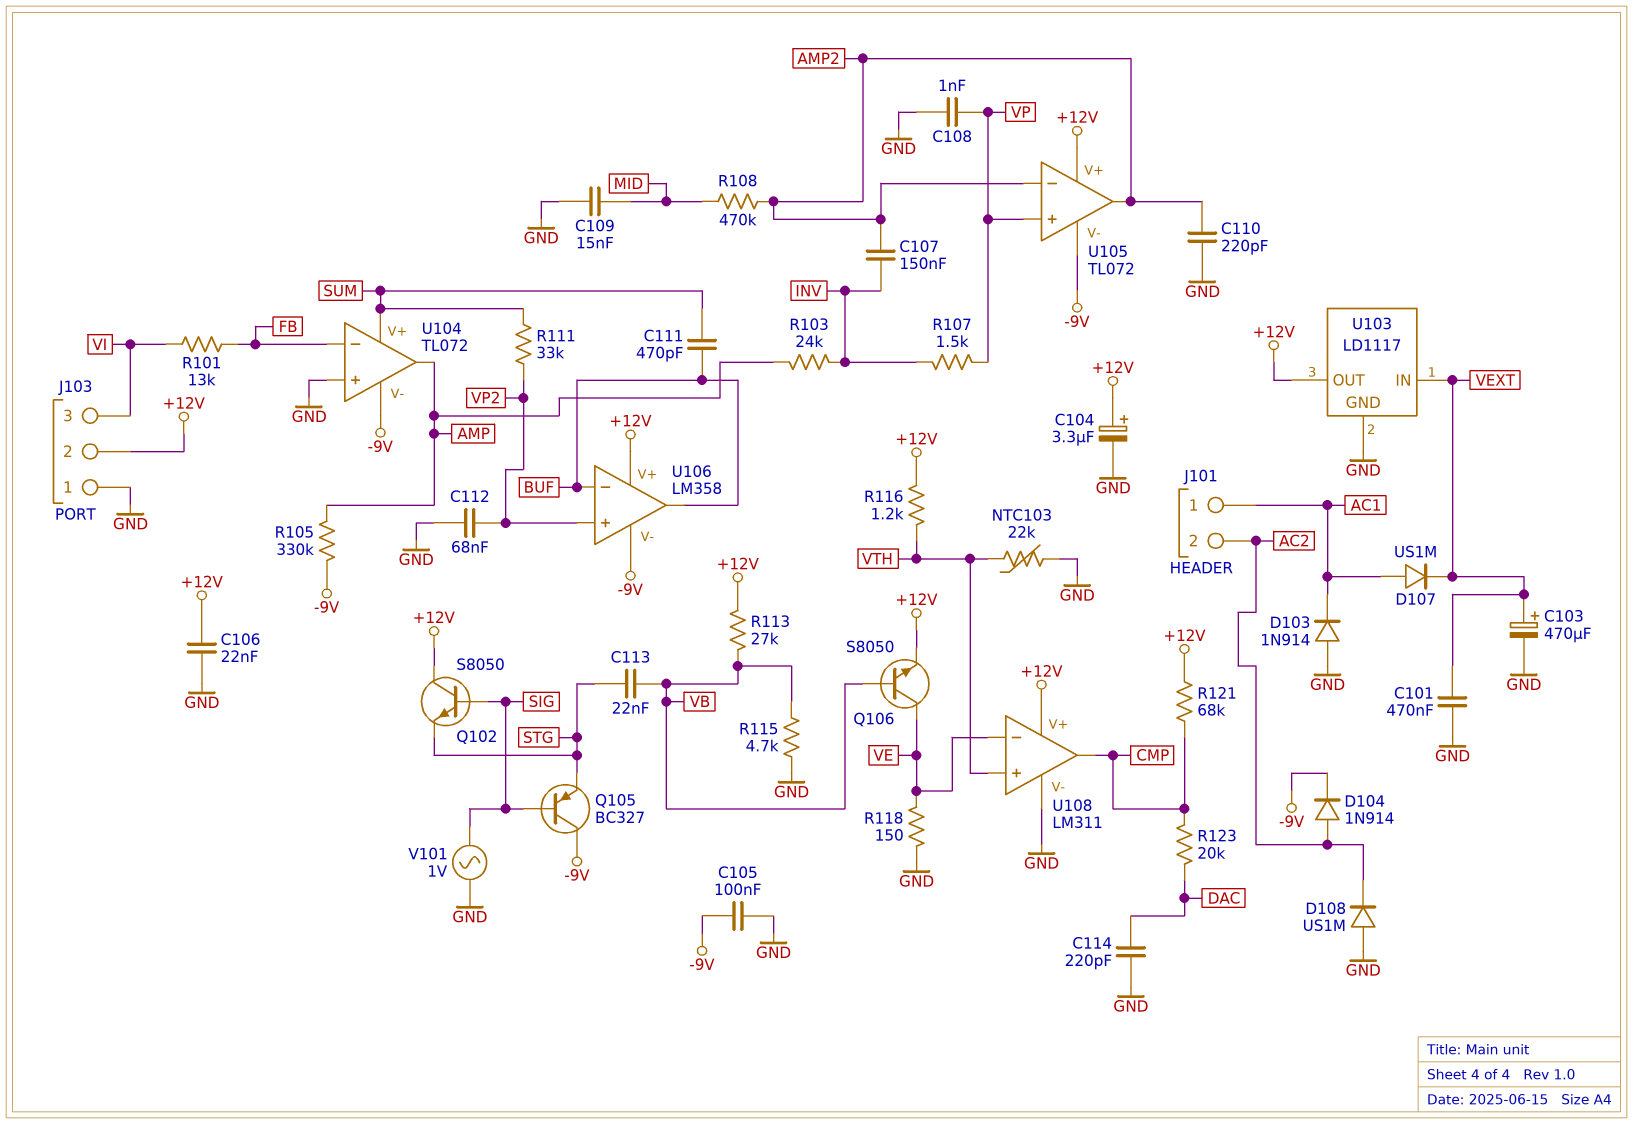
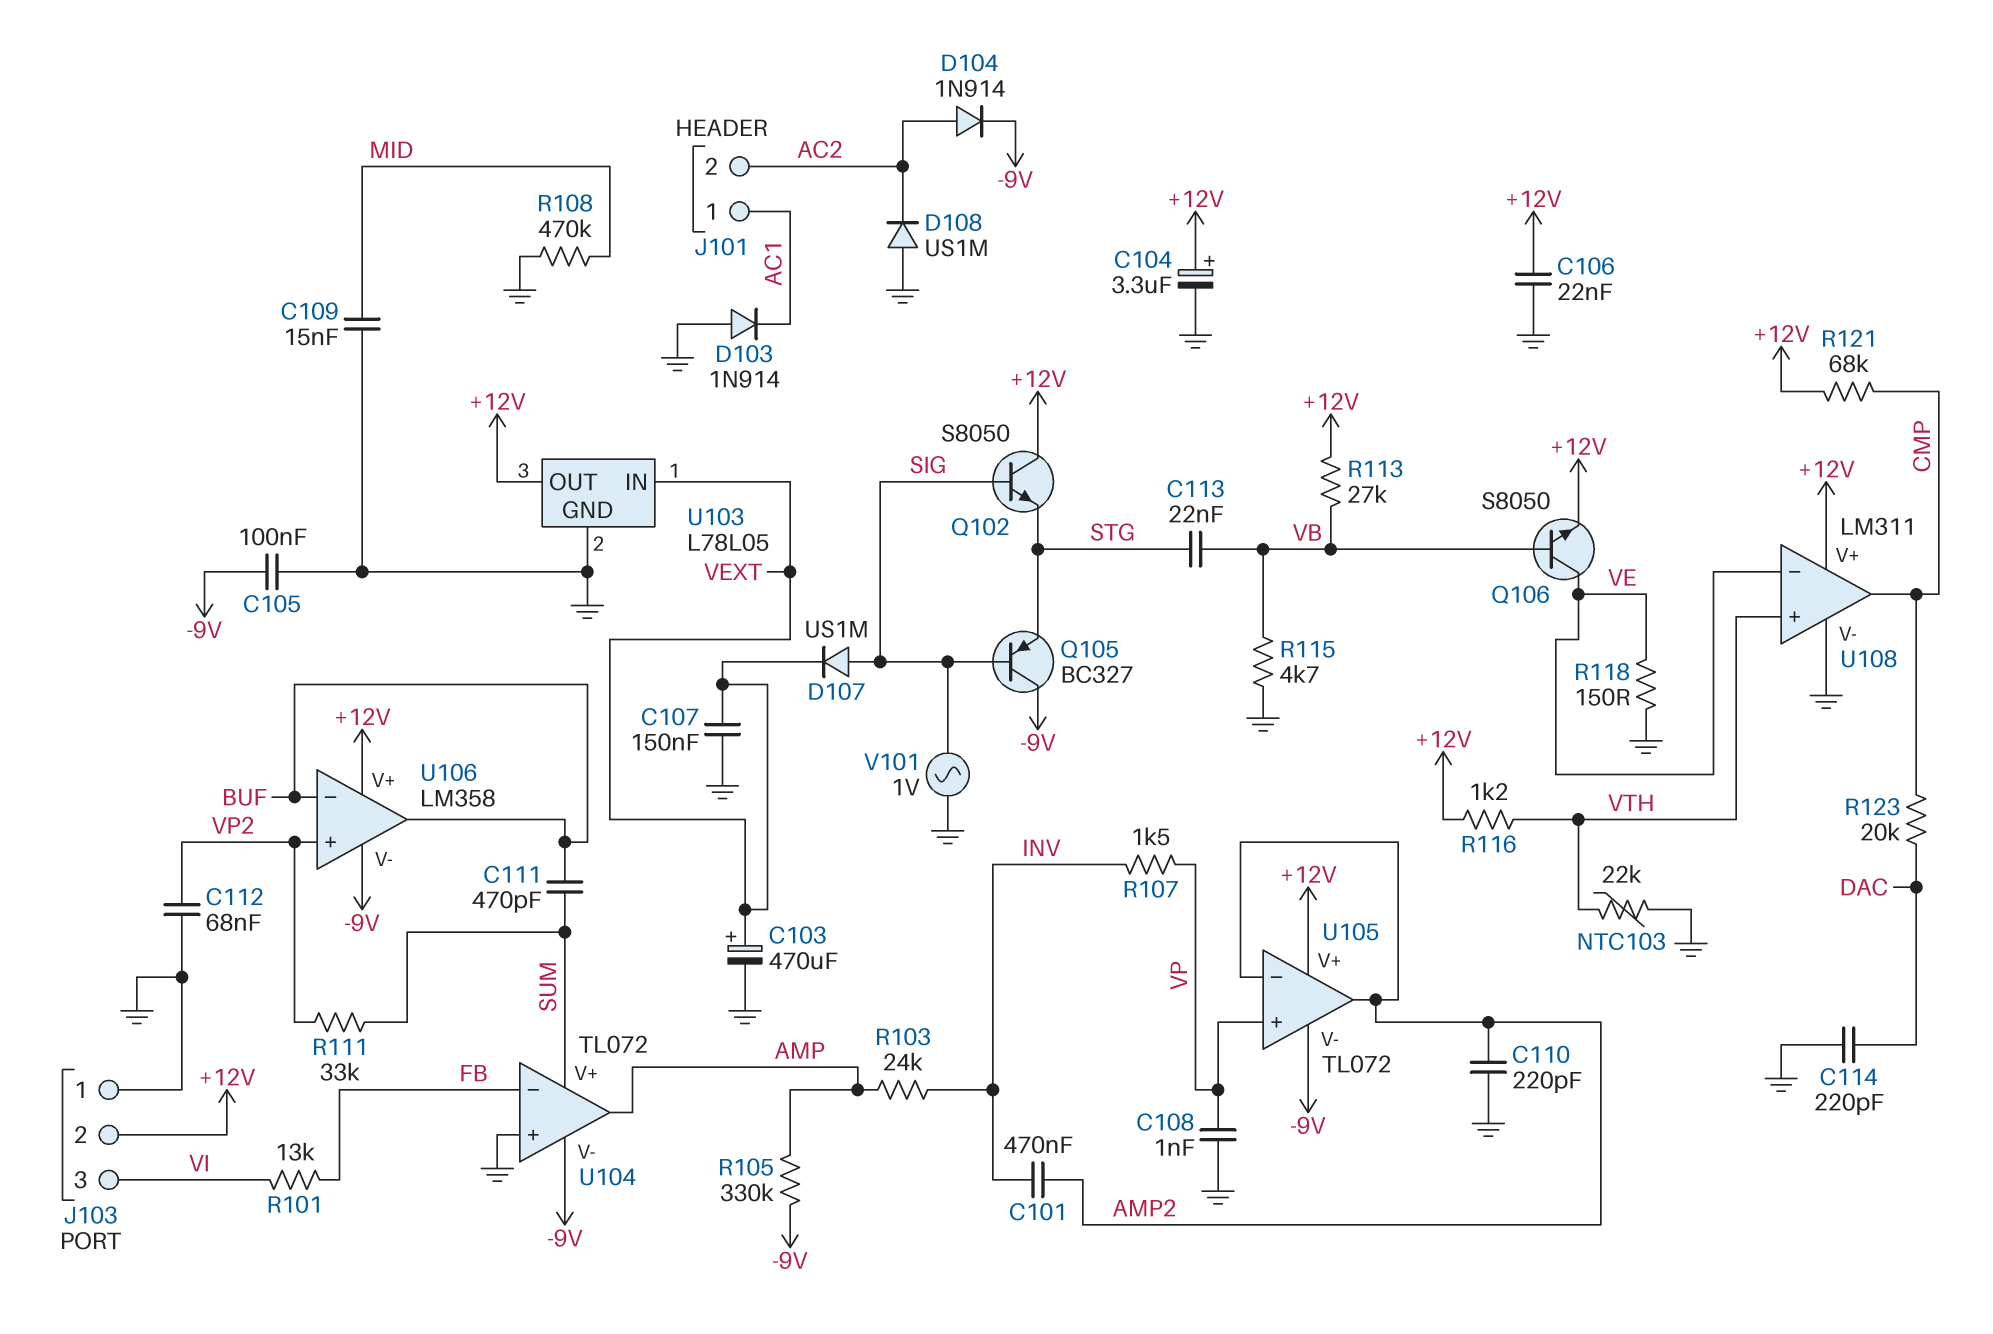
C101: 470nF (GND, VEXT) -> 470nF (AMP2, INV)
C107: 150nF (AMP2, INV) -> 150nF (GND, VEXT)
D107: diode US1M (A AC1, K VEXT) -> diode US1M (A SIG, K VEXT)
R108: 470k (AMP2, MID) -> 470k (GND, MID)
U103: LD1117 -> L78L05

